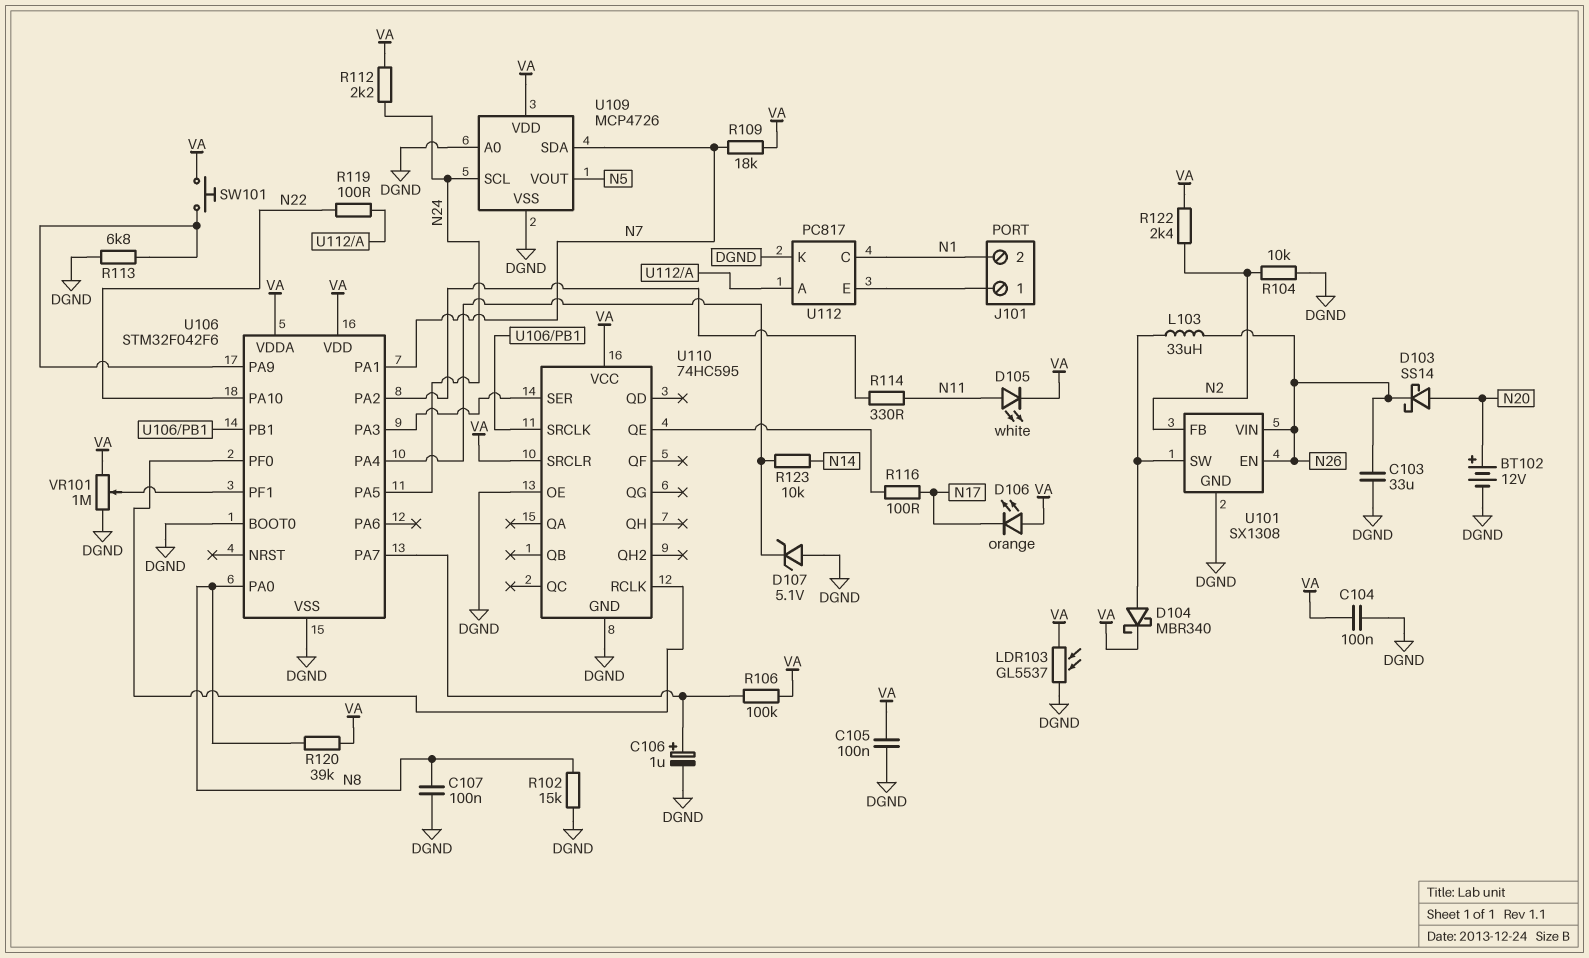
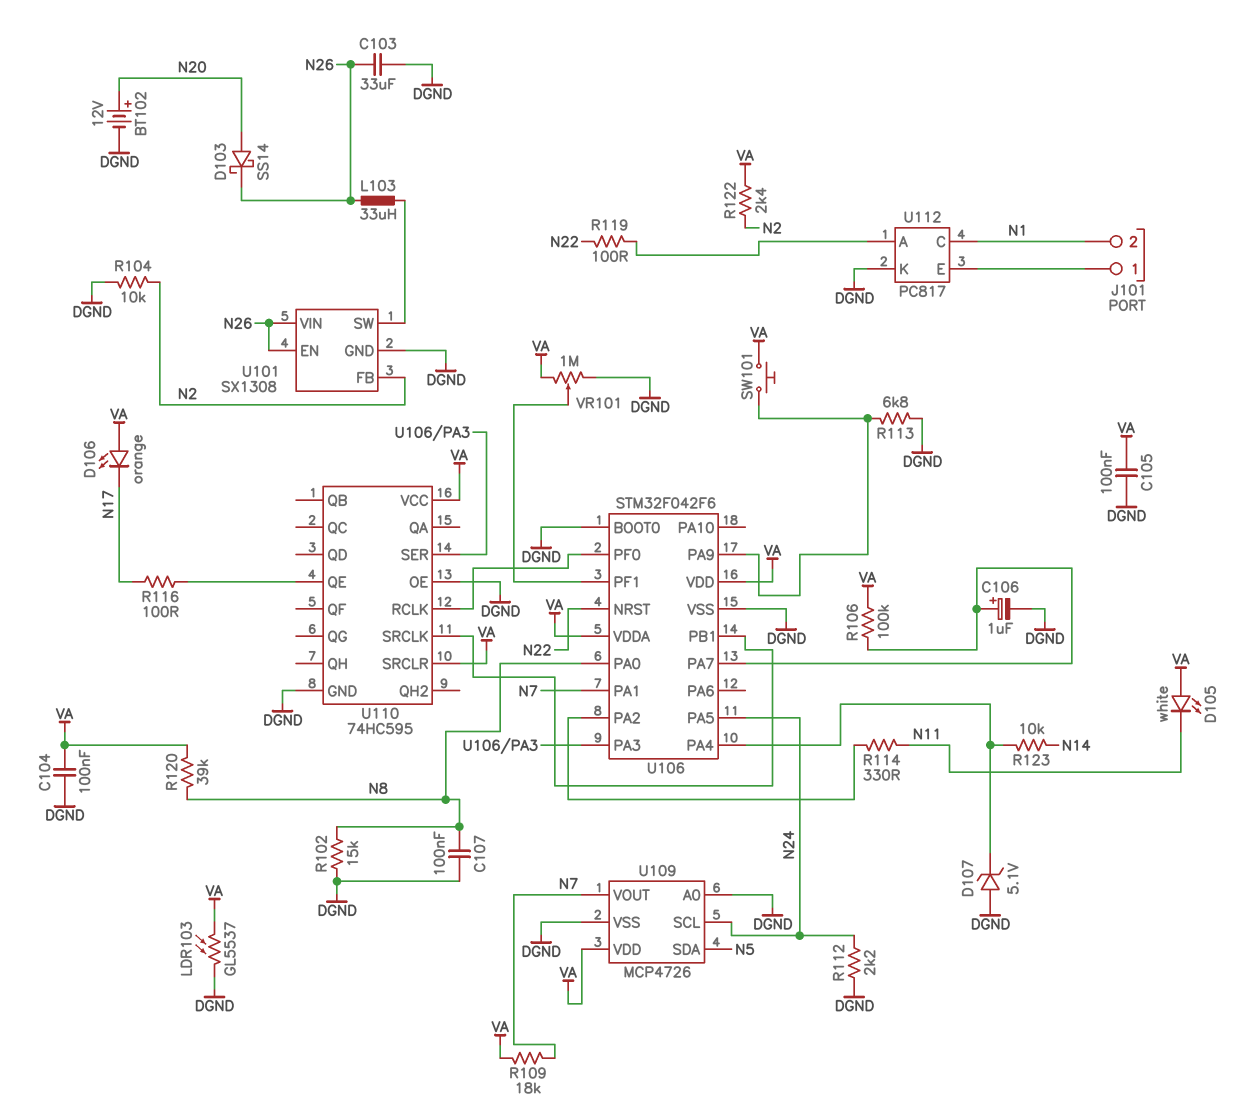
D104: schottky MBR340 (A U101/SW, K VA) -> none
D105: LED white (A N11, K VA) -> LED white (A VA, K N11)
R112: 2.2k (N24, VA) -> 2.2k (DGND, N24)
U106 pin NRST: none -> N22
U106 pin PA10: N22 -> none
U109 pin SDA: N7 -> N5
U109 pin VOUT: N5 -> N7

